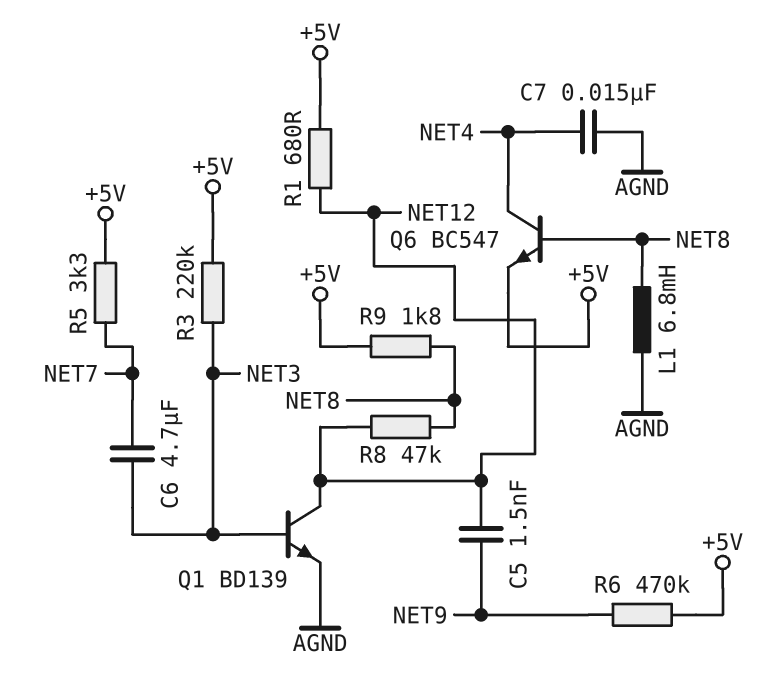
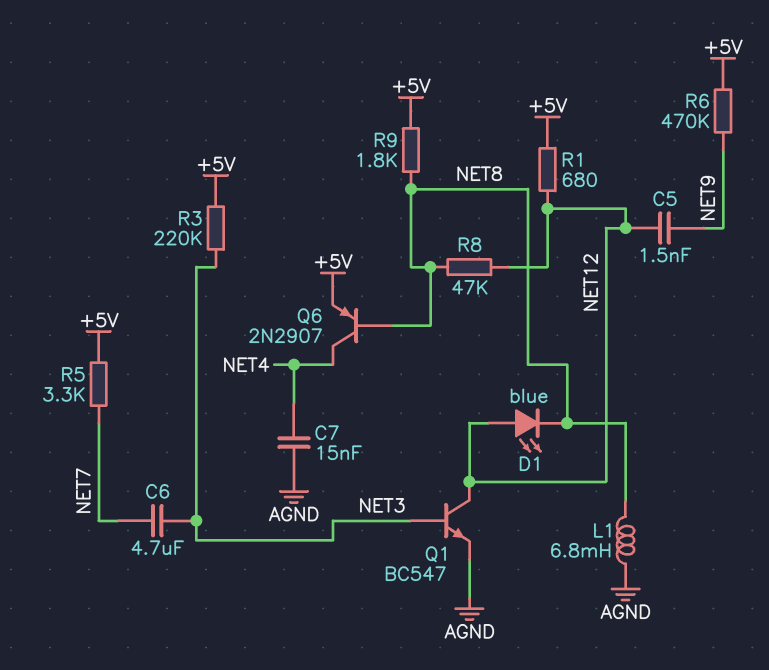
D1: none -> LED blue (A NET12, K NET8)
Q1: NPN BD139 (B NET3, C NET12, E AGND) -> NPN BC547 (B NET3, C NET12, E AGND)
Q6: NPN BC547 (B NET8, C NET4, E +5V) -> PNP 2N2907 (B NET8, C NET4, E +5V)

